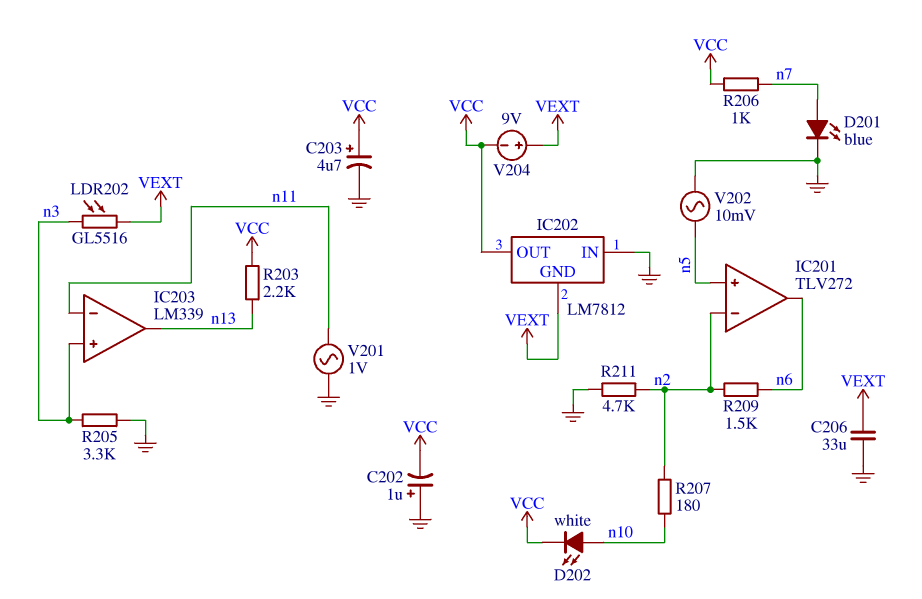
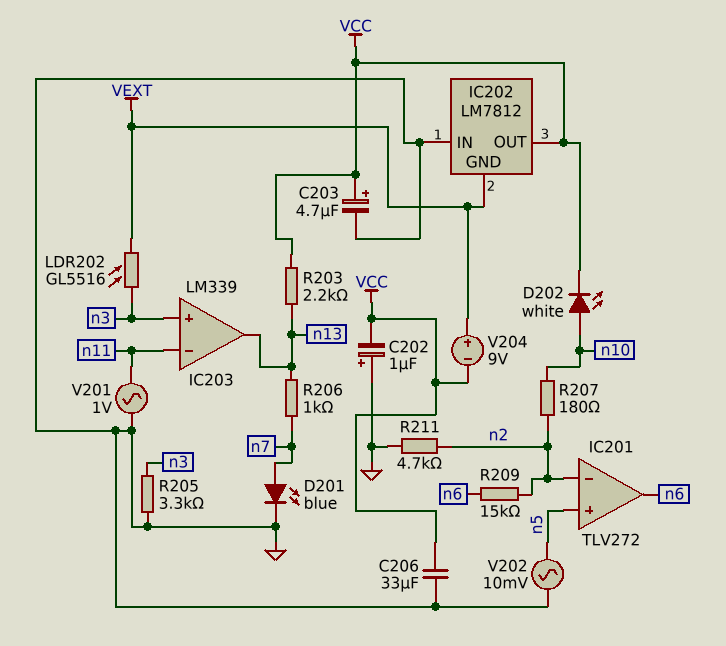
C206: 33uF (GND, VEXT) -> 33uF (GND, VCC)
R206: 1k (VCC, n7) -> 1k (n7, n13)
R209: 1.5k (n2, n6) -> 15k (n2, n6)

